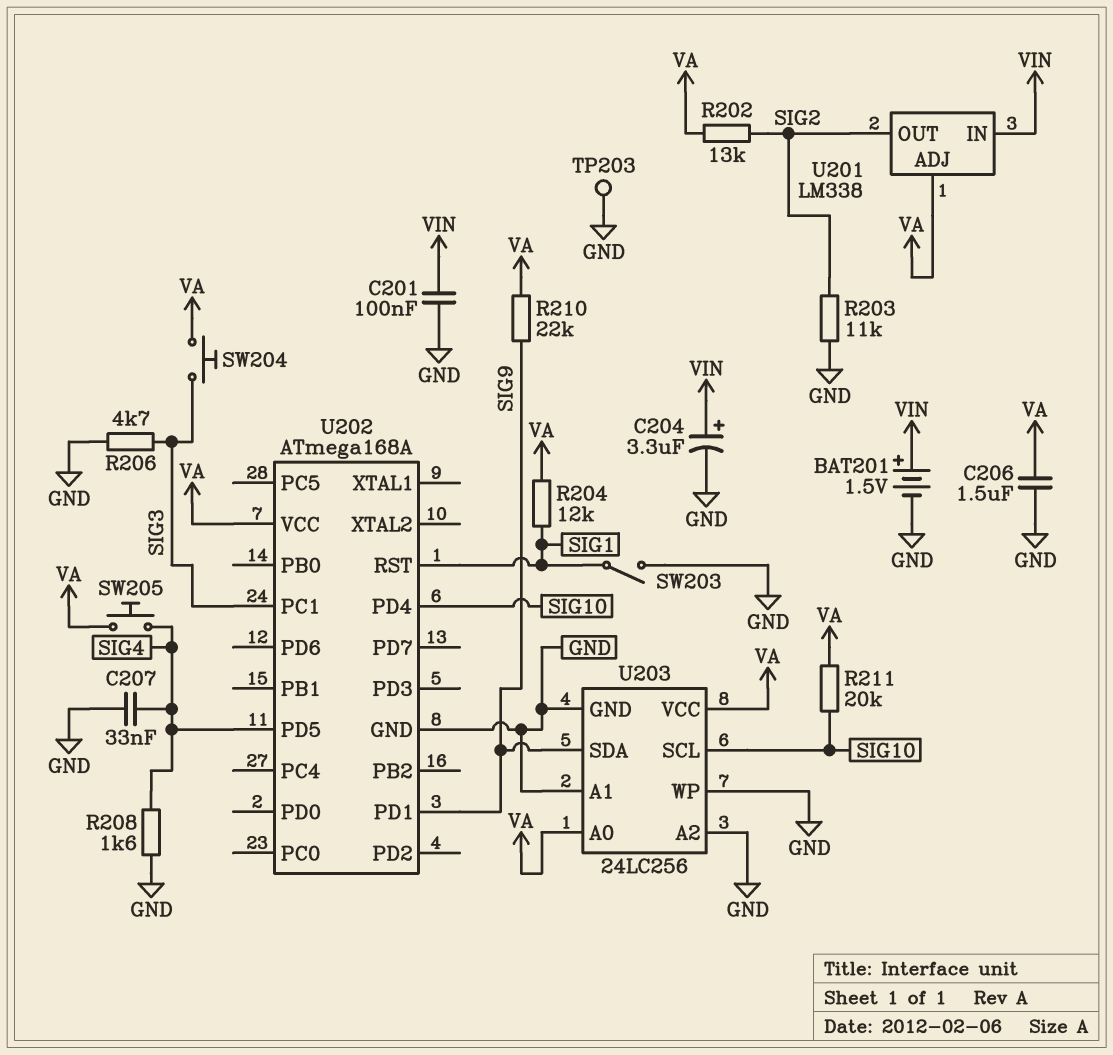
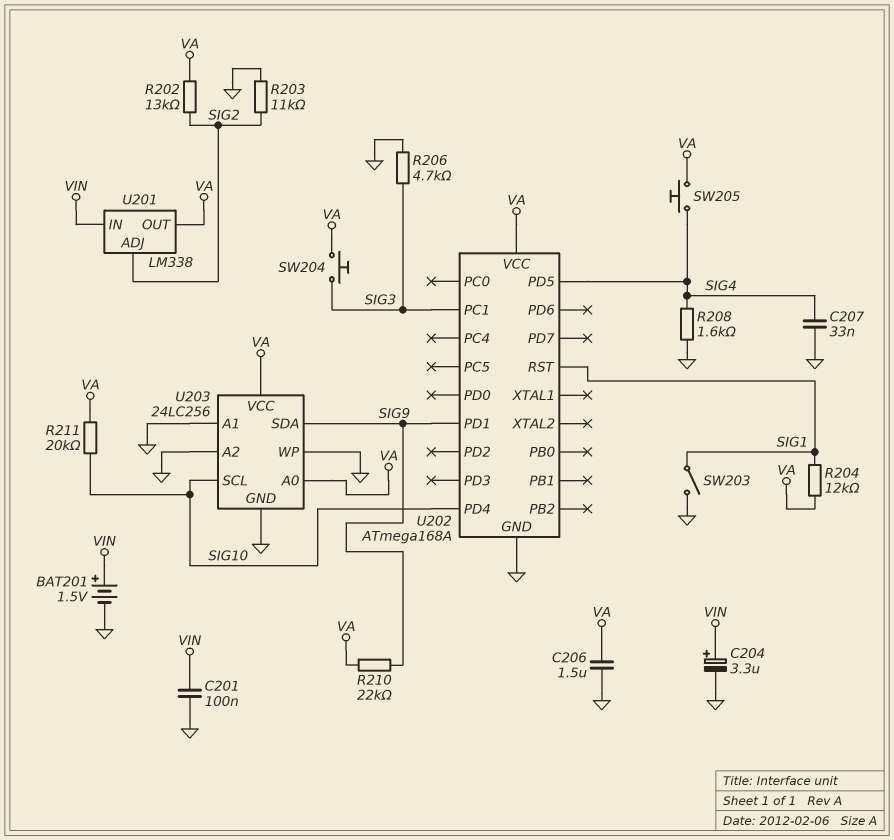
TP203: test point (GND) -> none
U201 pin ADJ: VA -> SIG2
U201 pin OUT: SIG2 -> VA

